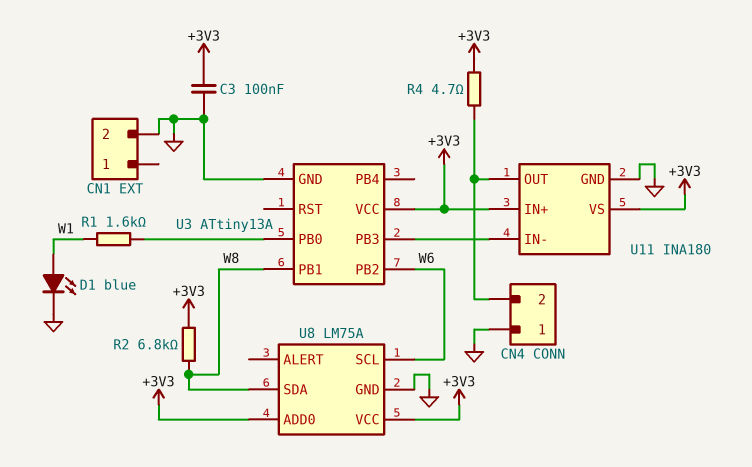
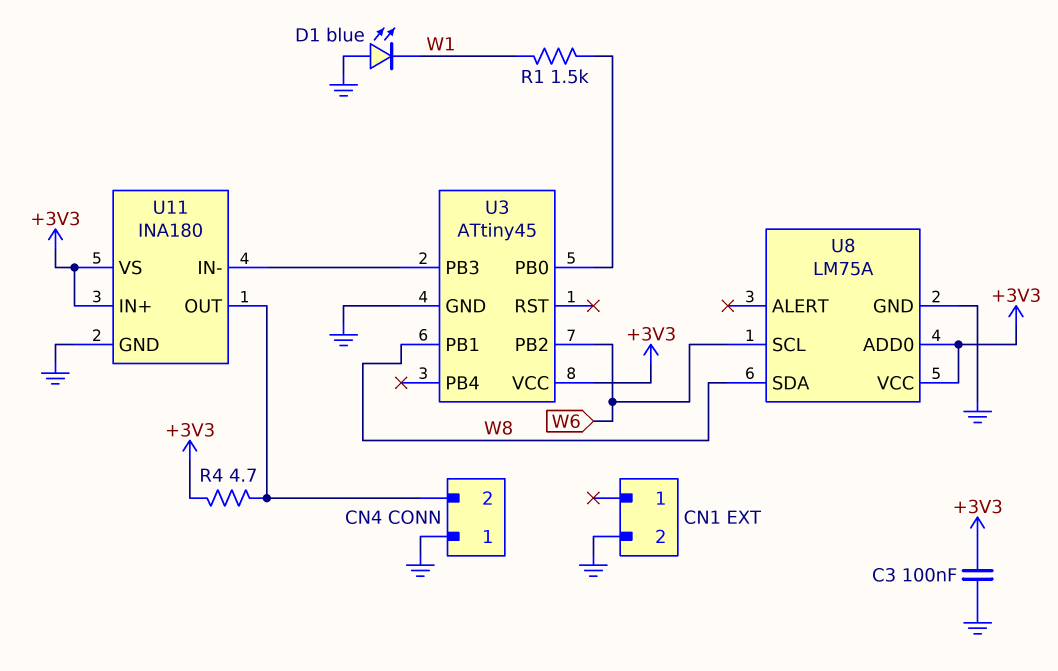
D1: LED blue (A W1, K GND) -> LED blue (A GND, K W1)
R1: 1.6k (U3/PB0, W1) -> 1.5k (U3/PB0, W1)
R2: 6.8k (+3V3, W8) -> none
U3: ATtiny13A -> ATtiny45

